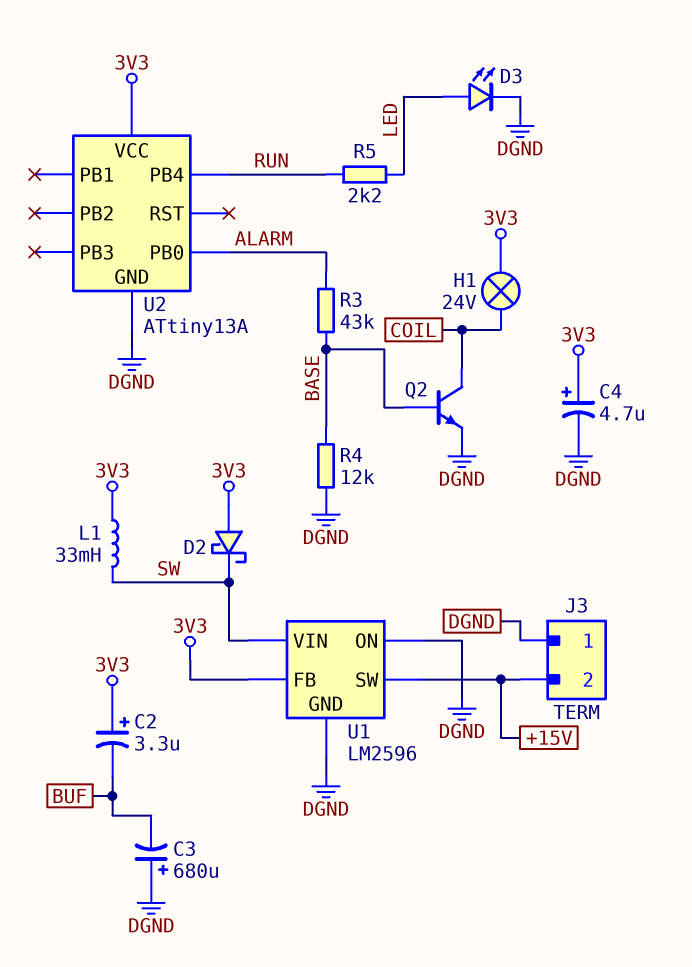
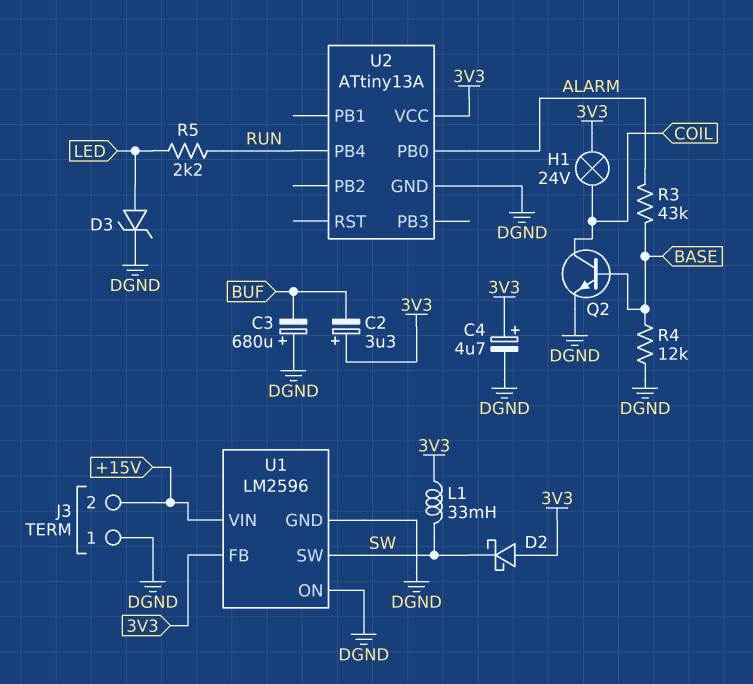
D3: LED (A LED, K DGND) -> zener (A LED, K DGND)
U1 pin SW: +15V -> SW
U1 pin VIN: SW -> +15V

